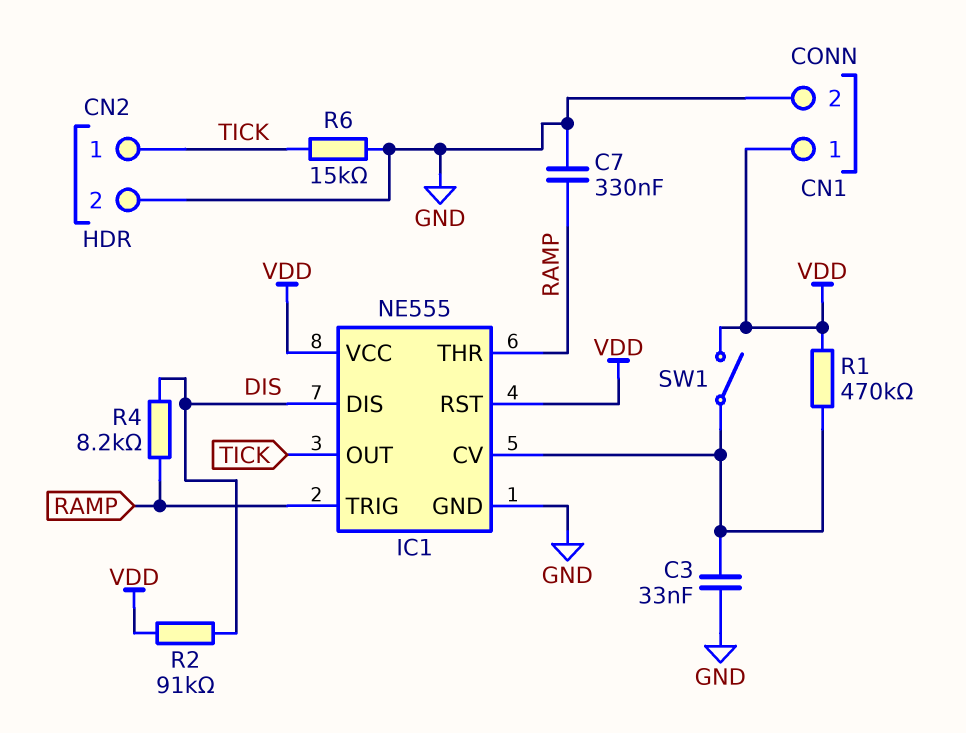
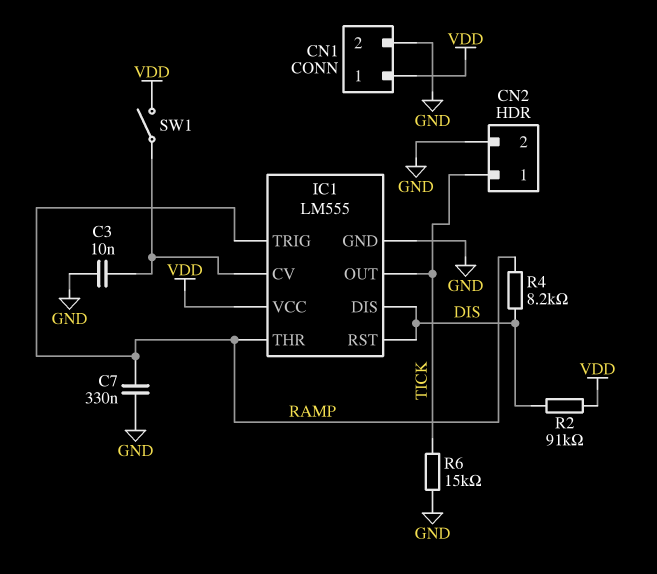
C3: 33nF (GND, IC1/CV) -> 10nF (GND, IC1/CV)
IC1: NE555 -> LM555
IC1 pin RST: VDD -> DIS
R1: 470k (IC1/CV, VDD) -> none

